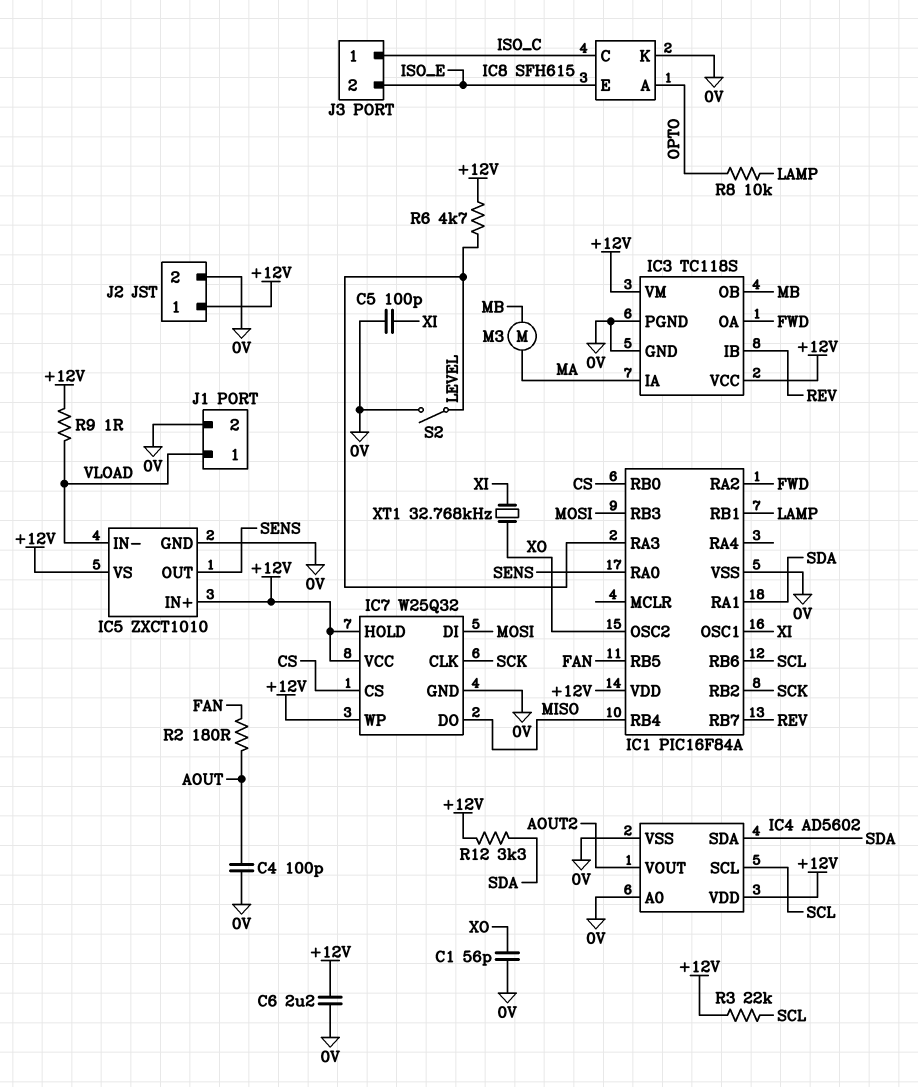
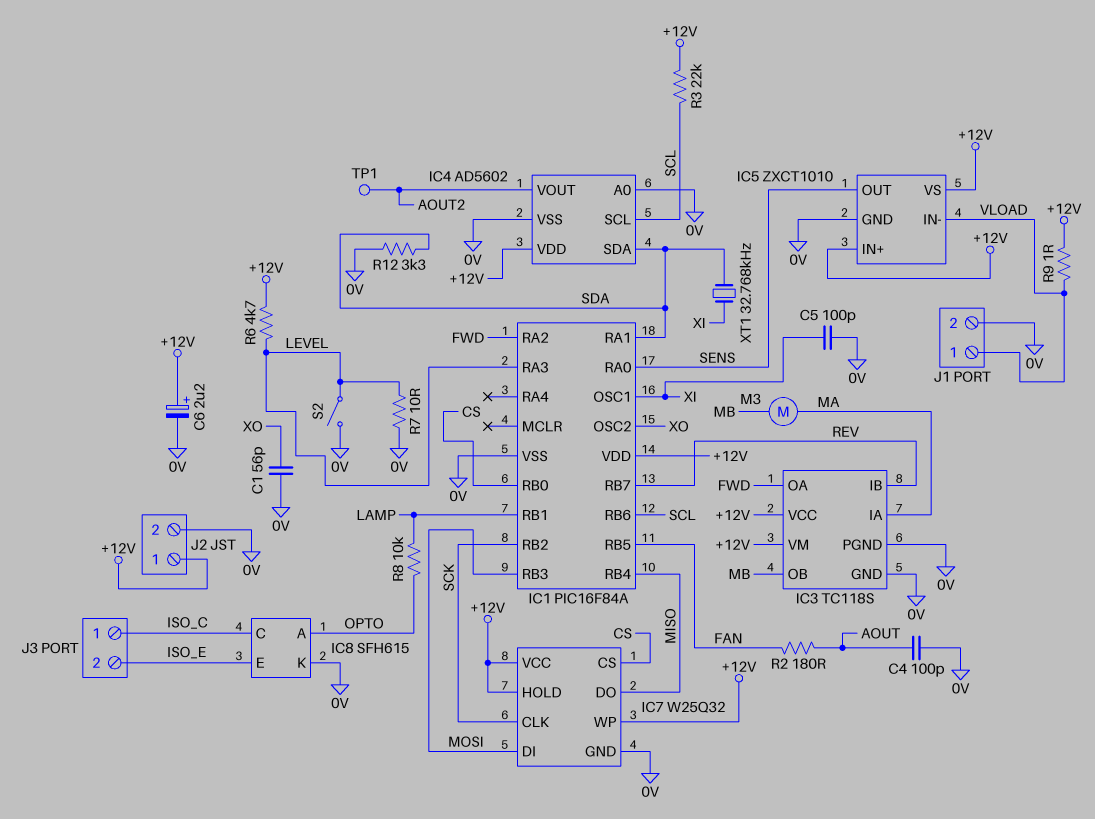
C6: 2.2uF (+12V, 0V) -> 2.2uF (plus +12V, minus 0V)
R7: none -> 10 (0V, LEVEL)
R12: 3.3k (+12V, SDA) -> 3.3k (0V, SDA)
TP1: none -> test point (AOUT2)
XT1: 32.768kHz (XI, XO) -> 32.768kHz (SDA, XI)

